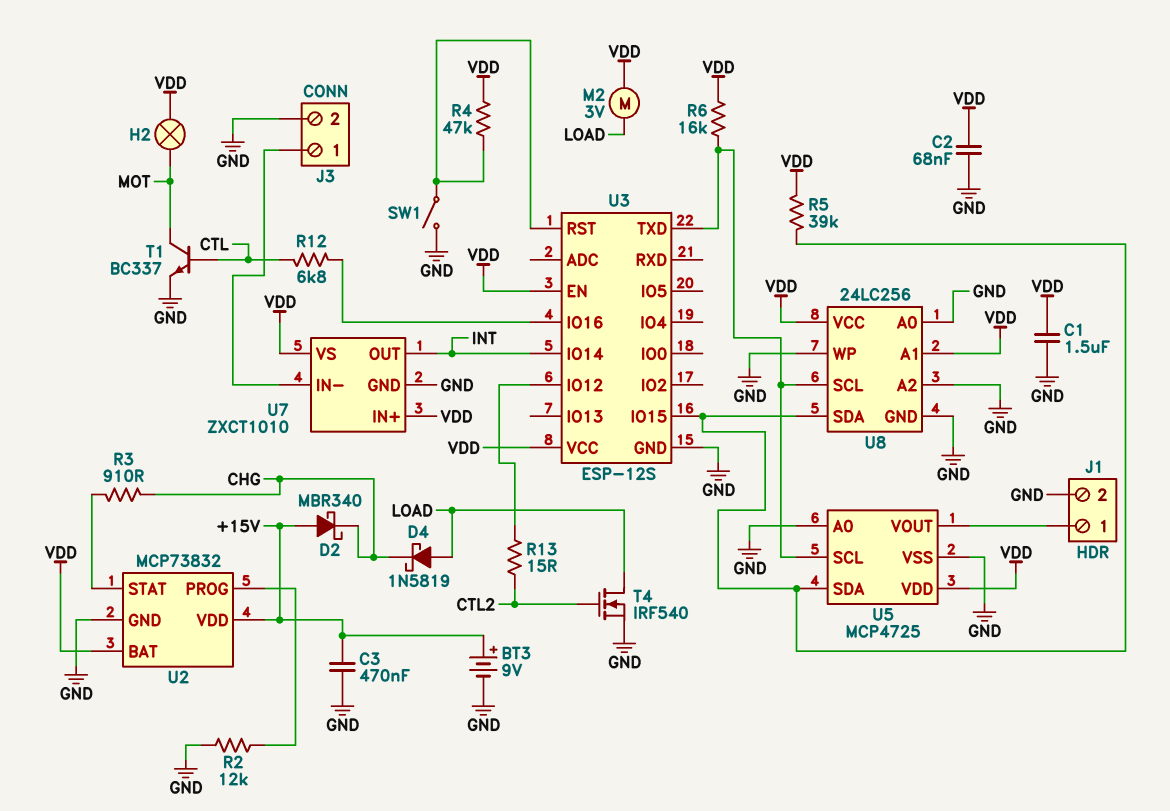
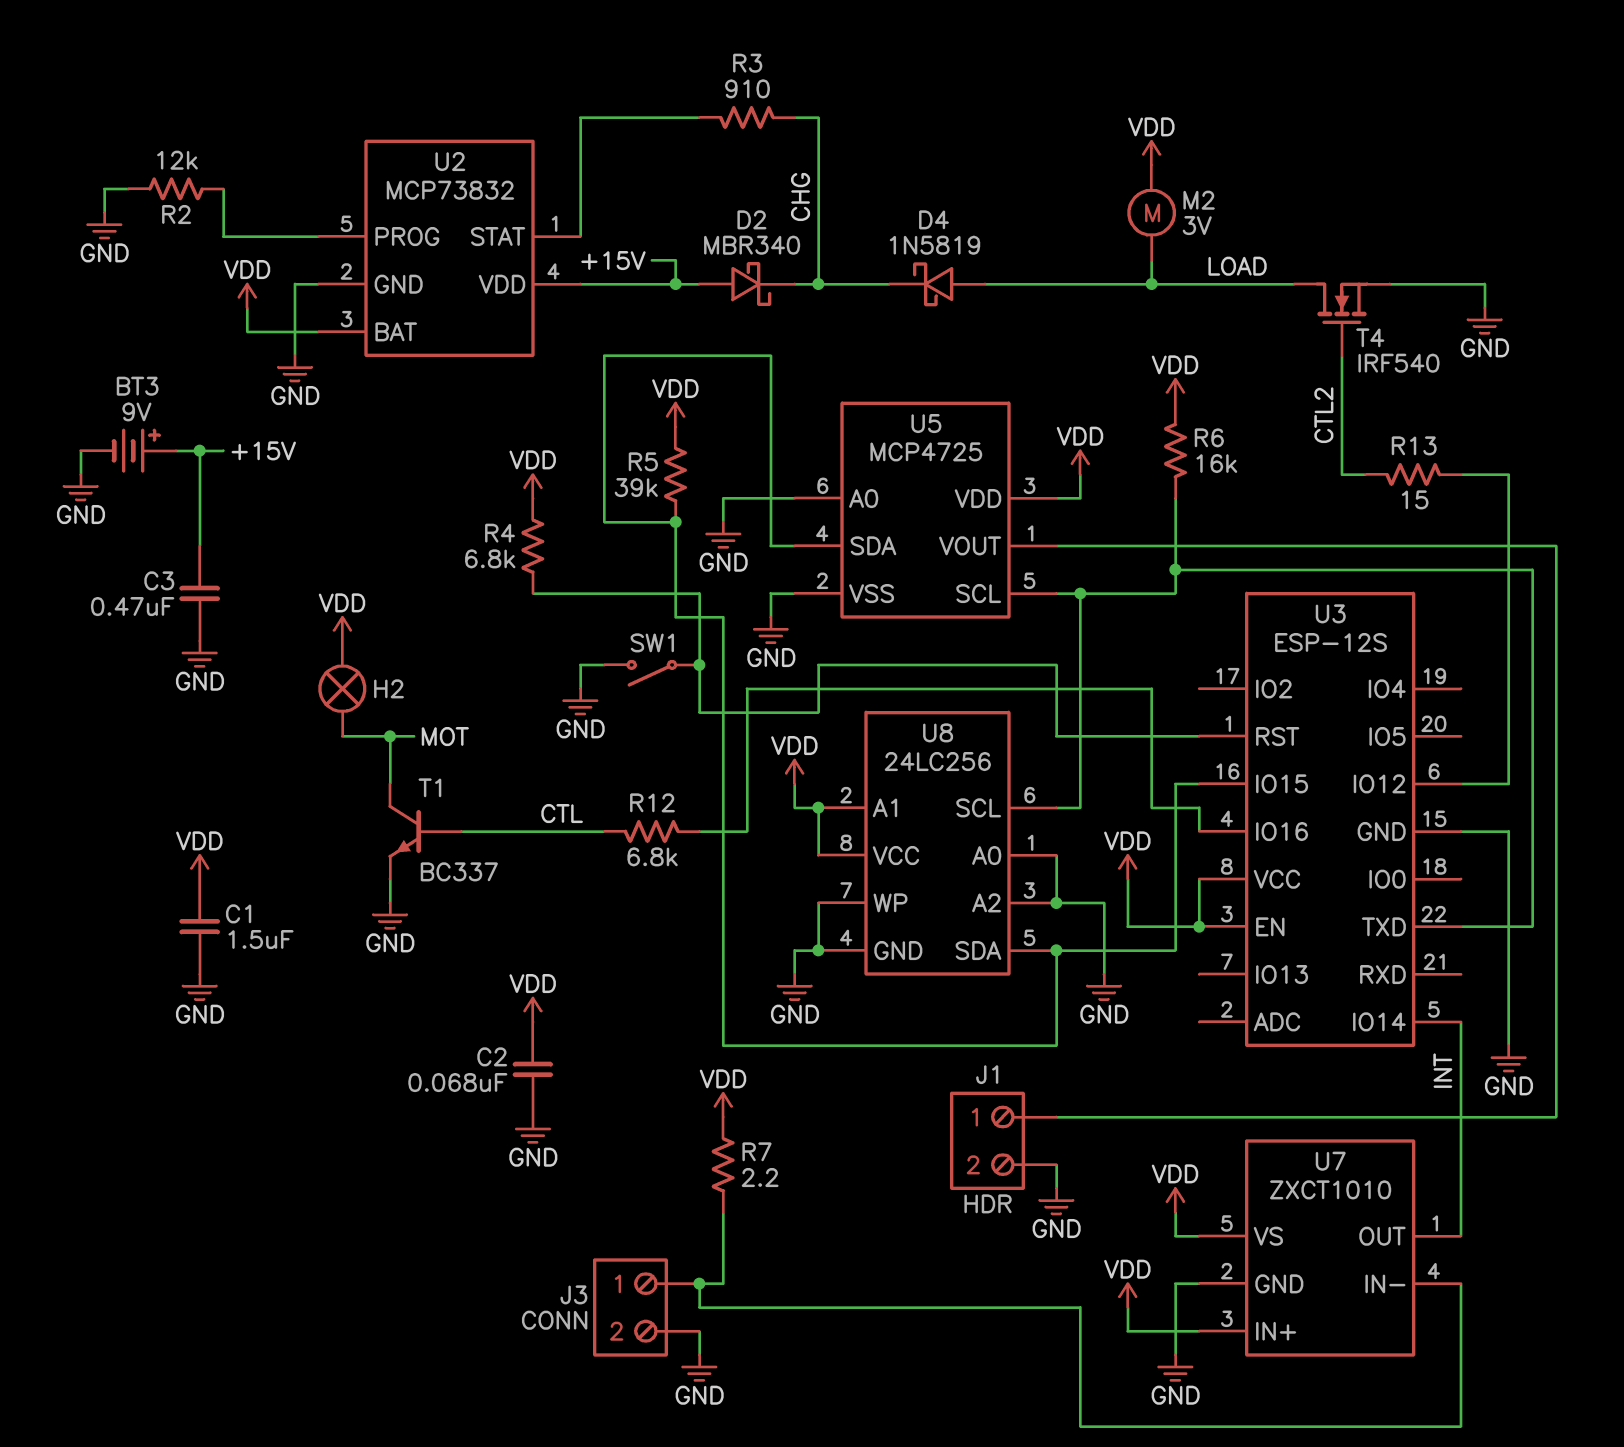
R4: 47k (U3/RST, VDD) -> 6.8k (U3/RST, VDD)
R7: none -> 2.2 (J3/1, VDD)

